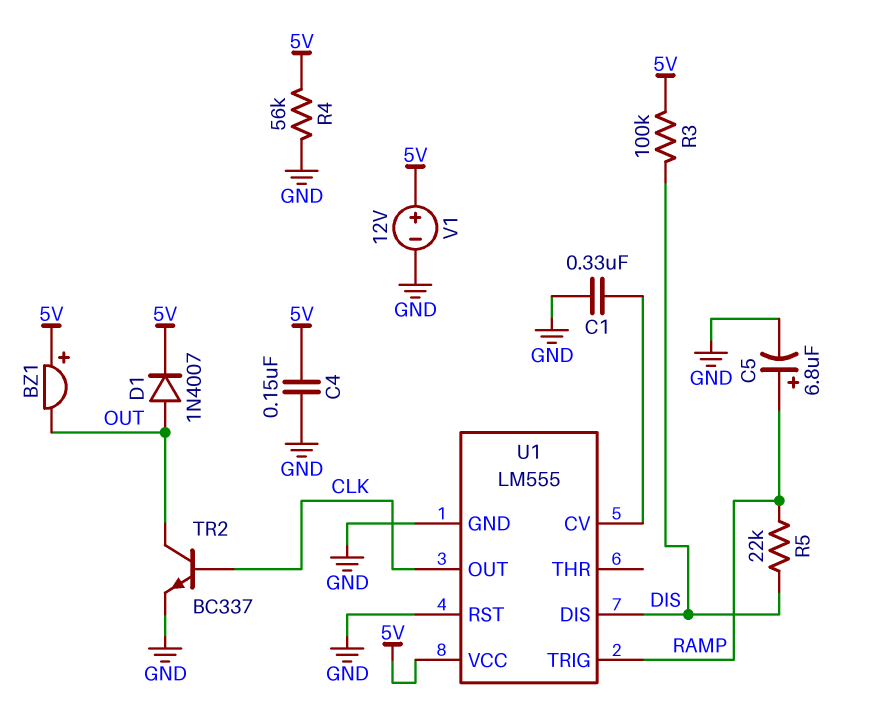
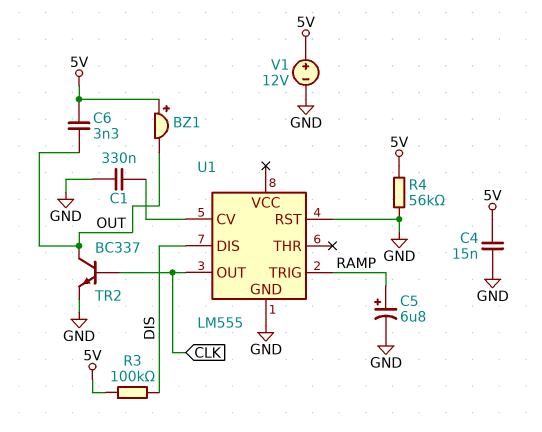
C4: 150nF (5V, GND) -> 15nF (5V, GND)
C6: none -> 3.3nF (5V, OUT)
D1: diode 1N4007 (A OUT, K 5V) -> none
R5: 22k (DIS, RAMP) -> none
U1 pin VCC: 5V -> none

